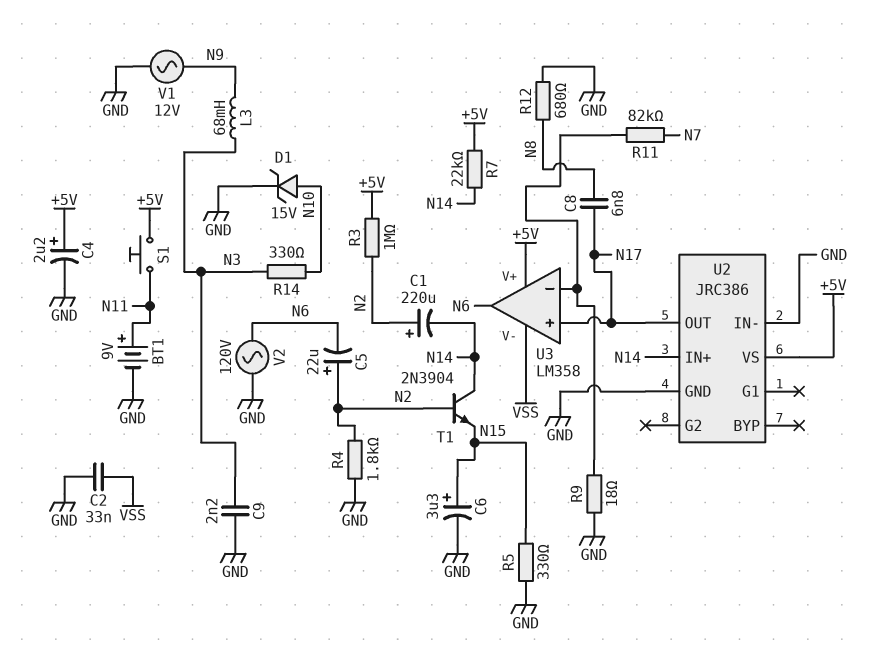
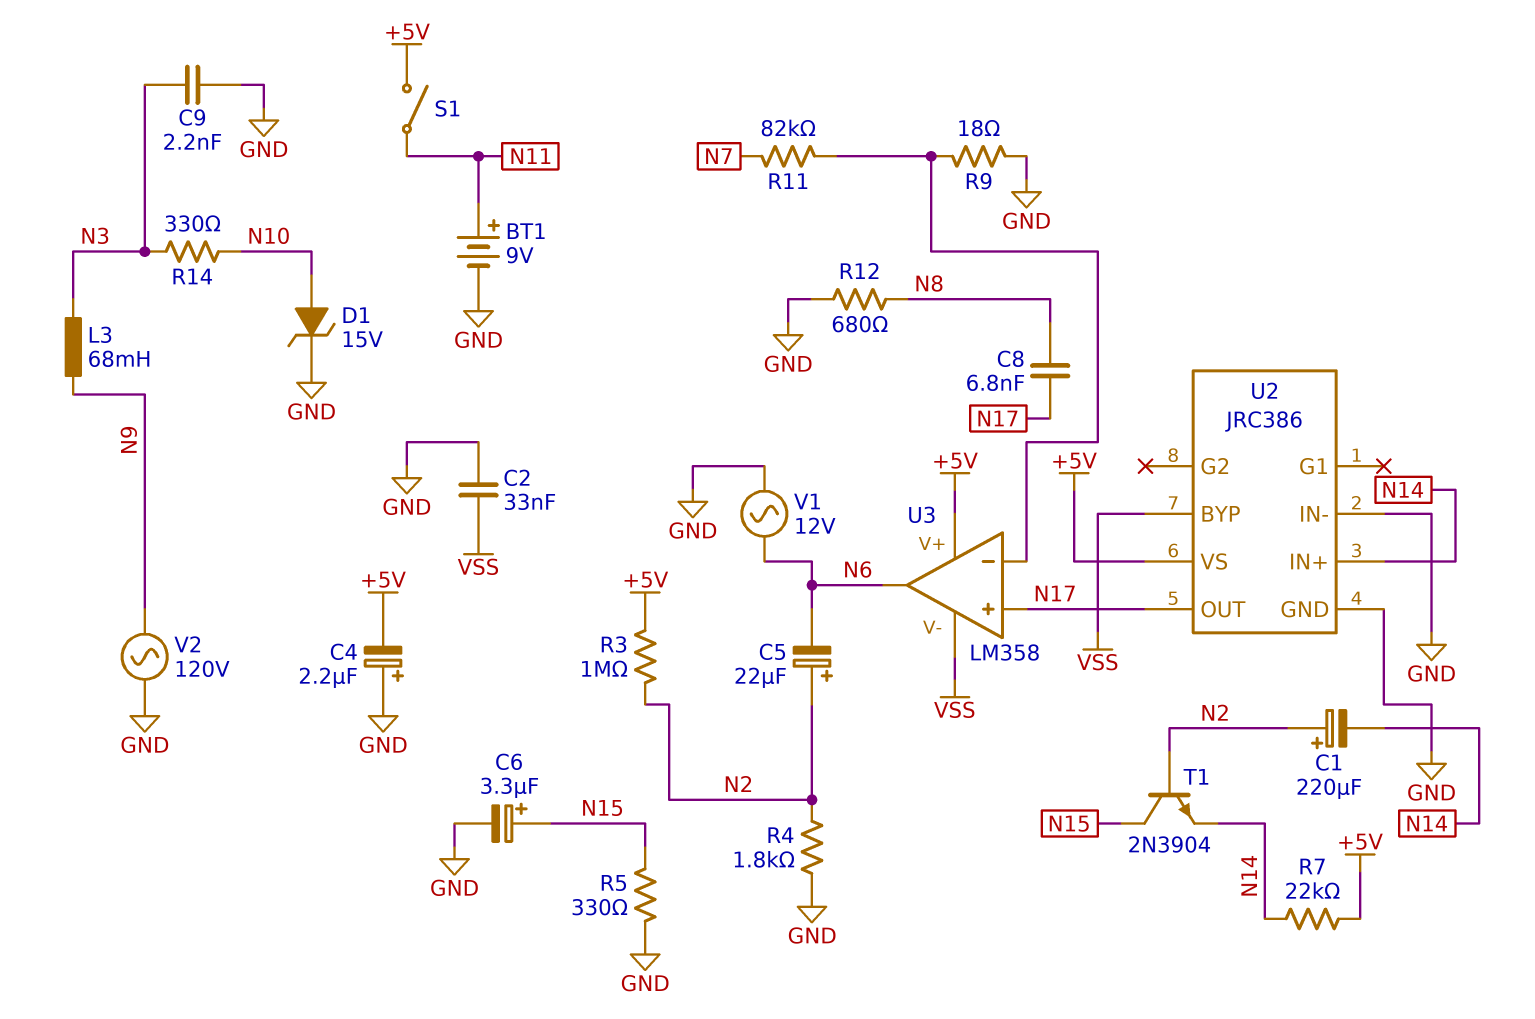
C4: 2.2uF (plus +5V, minus GND) -> 2.2uF (plus GND, minus +5V)
S1: button (+5V, N11) -> switch (+5V, N11)
T1: NPN 2N3904 (B N2, C N14, E N15) -> NPN 2N3904 (B N2, C N15, E N14)
U2 pin BYP: none -> VSS
V1: AC 12V (GND, N9) -> AC 12V (GND, N6)
V2: AC 120V (GND, N6) -> AC 120V (GND, N9)

